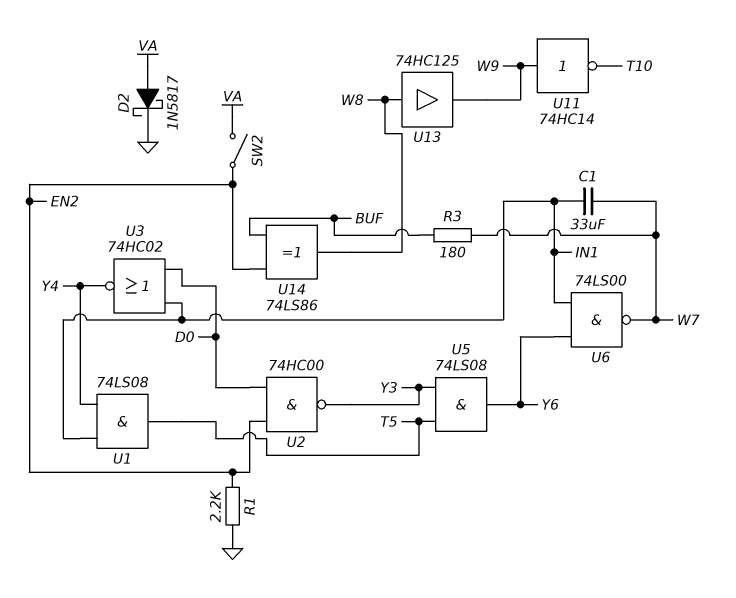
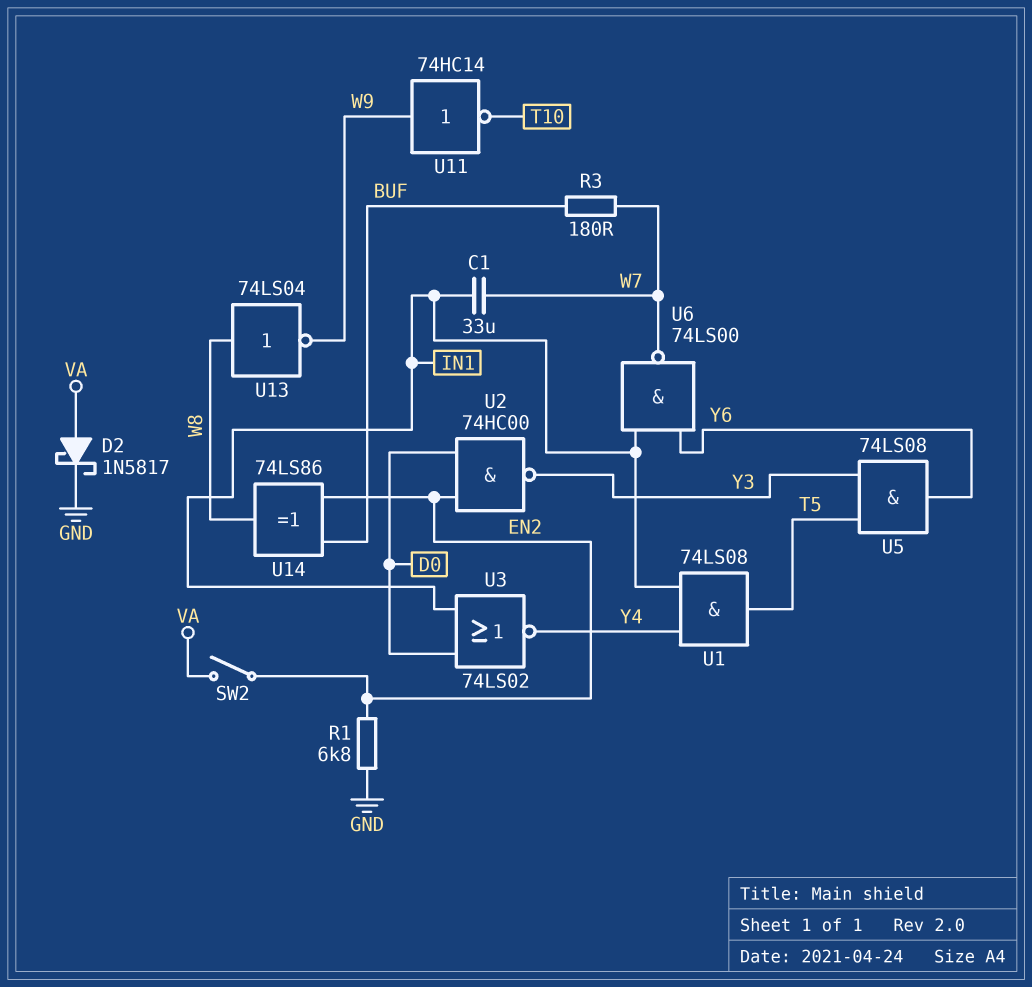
R1: 2.2k (EN2, GND) -> 6.8k (EN2, GND)
U3: NOR 74HC02 (in D0, in IN1, out Y4) -> NOR 74LS02 (in D0, in IN1, out Y4)
U13: buffer 74HC125 (in W8, out W9) -> NOT 74LS04 (in W8, out W9)

